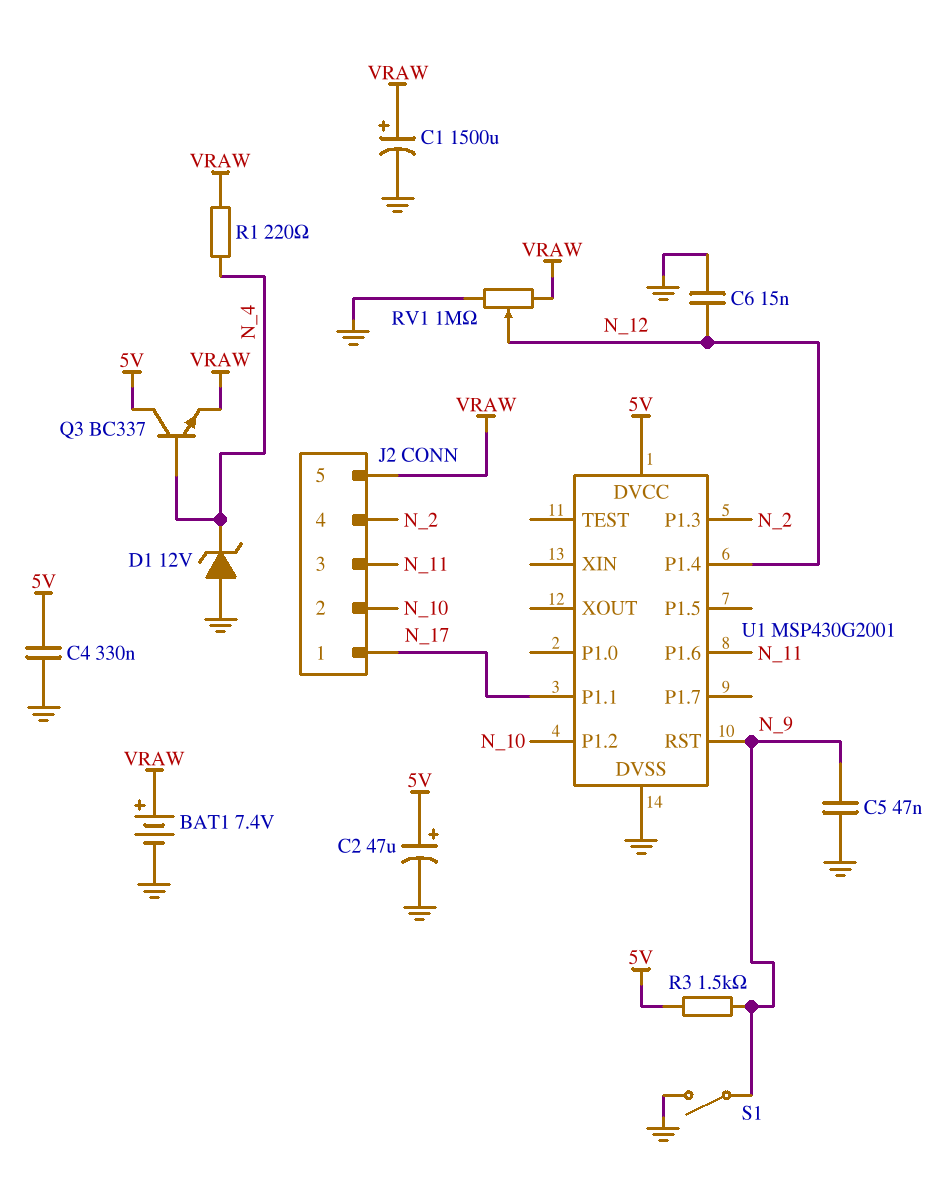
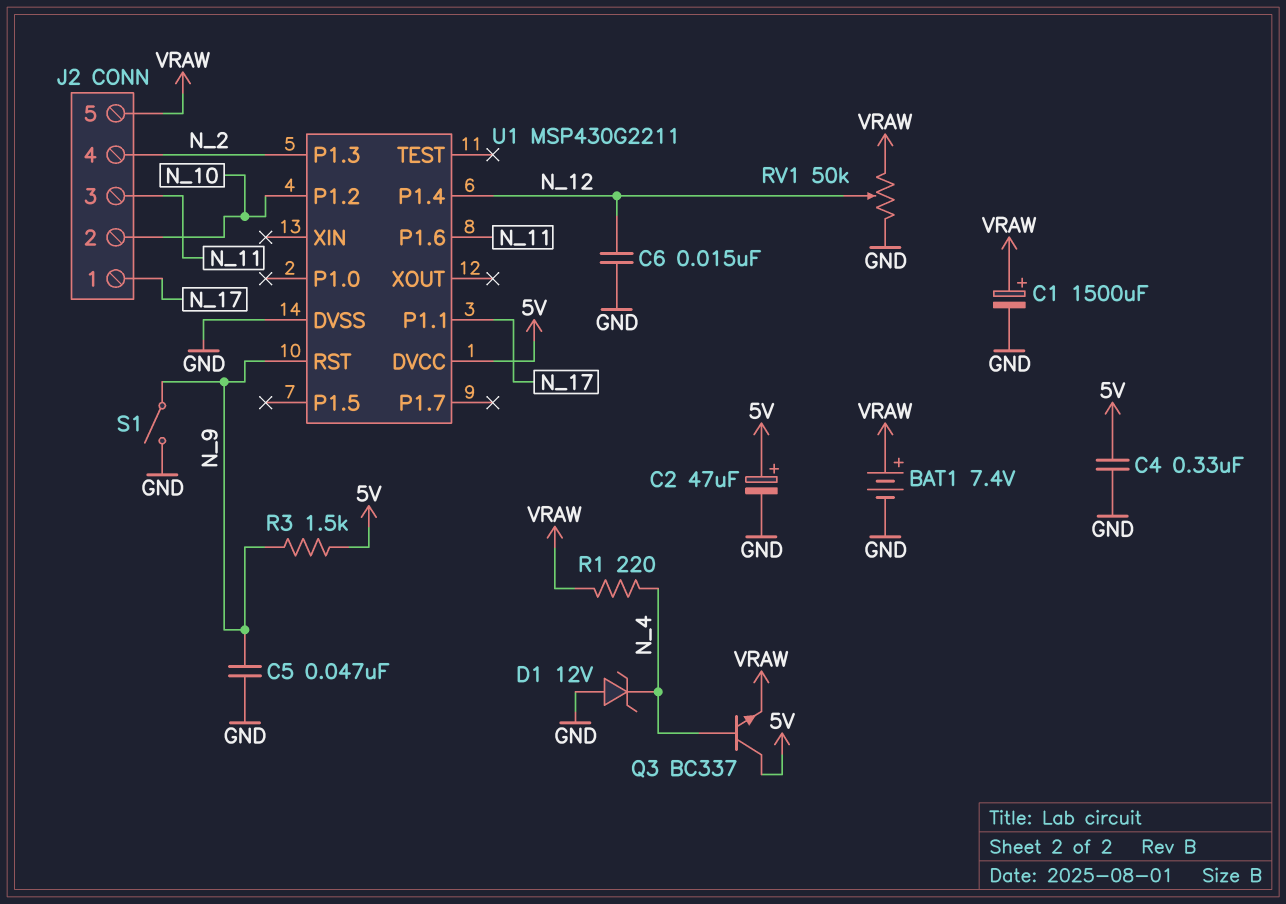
RV1: 1M (GND, VRAW, wiper N_12) -> 50k (GND, VRAW, wiper N_12)
U1: MSP430G2001 -> MSP430G2211

